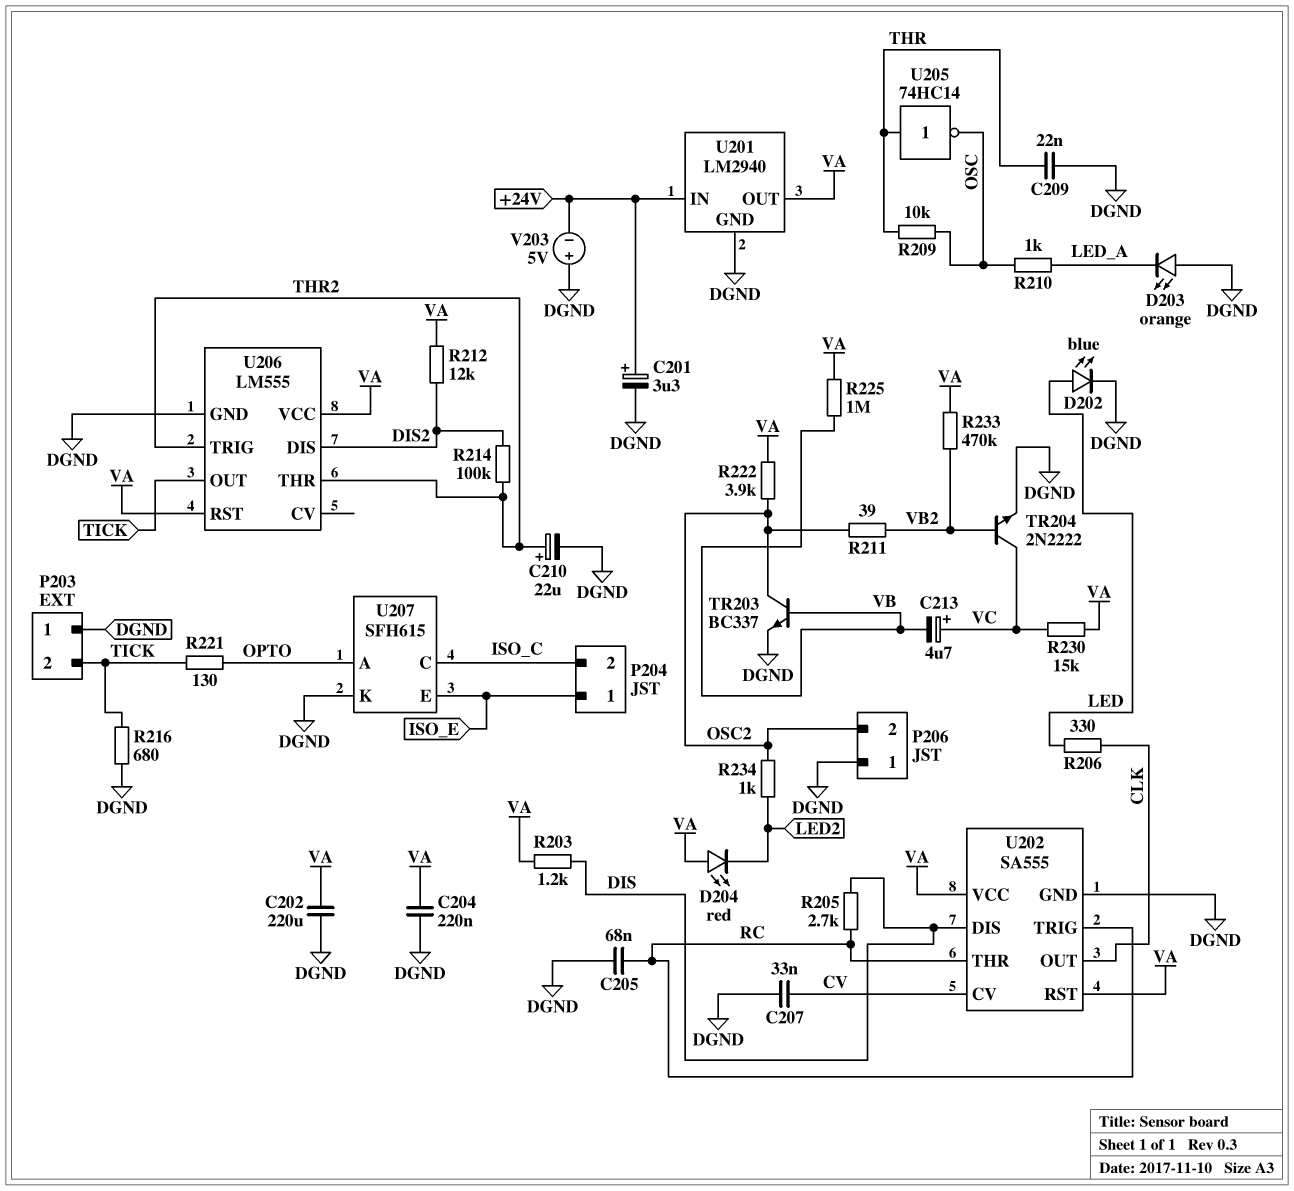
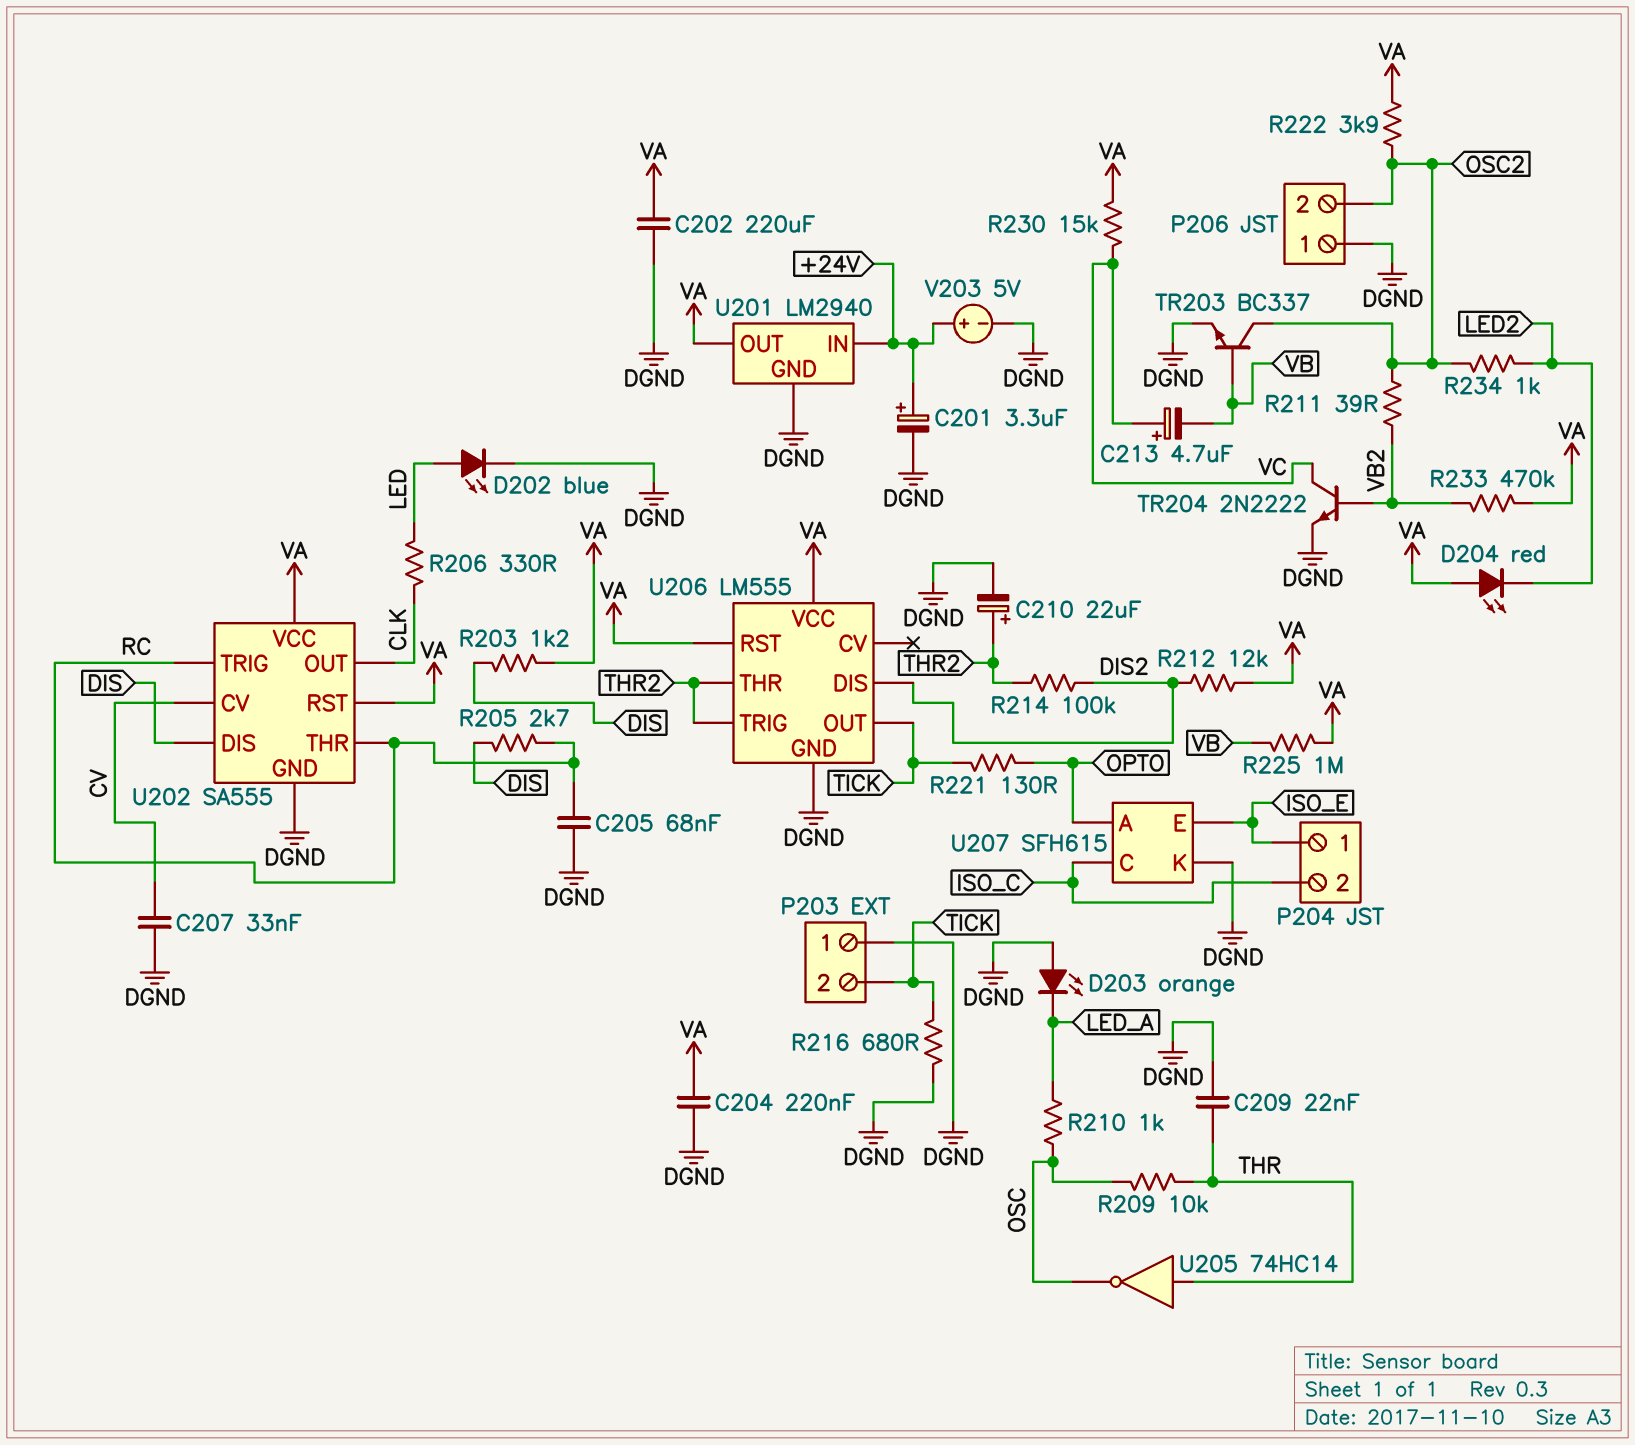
V203: 5V (plus DGND, minus +24V) -> 5V (plus +24V, minus DGND)

